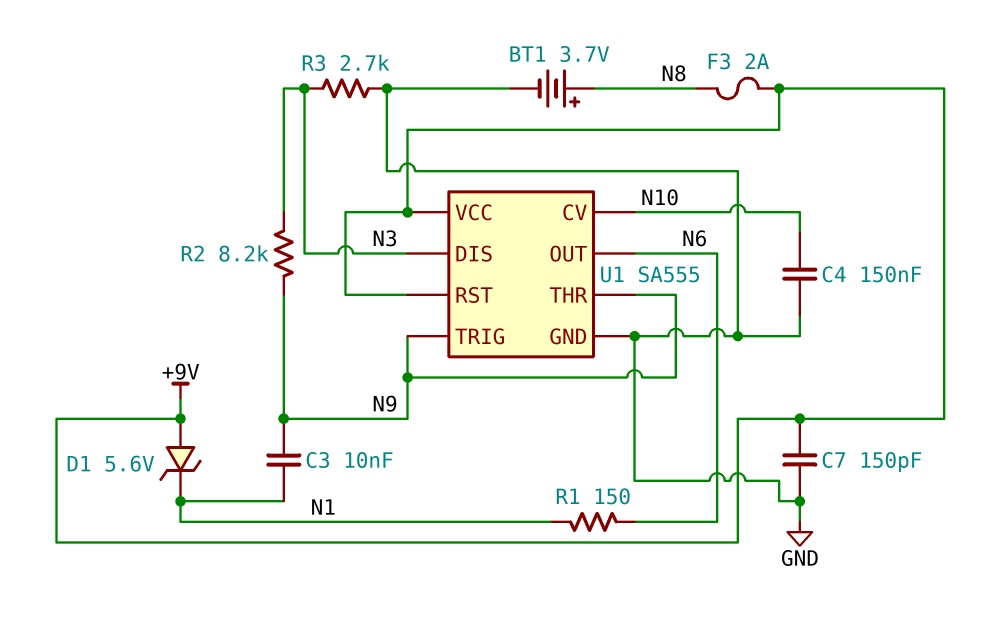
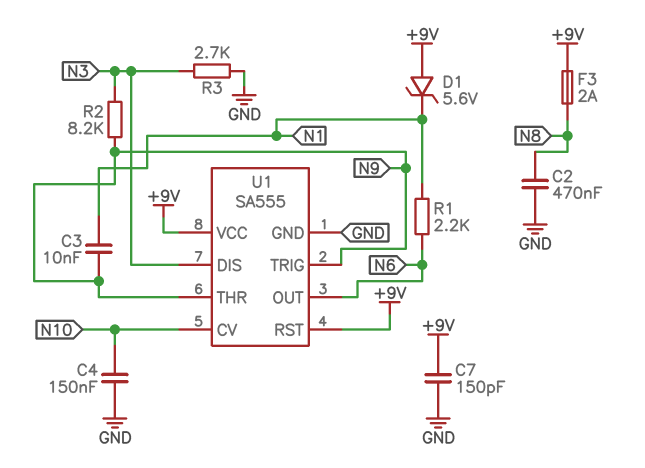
BT1: 3.7V (plus N8, minus GND) -> none
C2: none -> 470nF (GND, N8)
R1: 150 (N1, N6) -> 2.2k (N1, N6)

